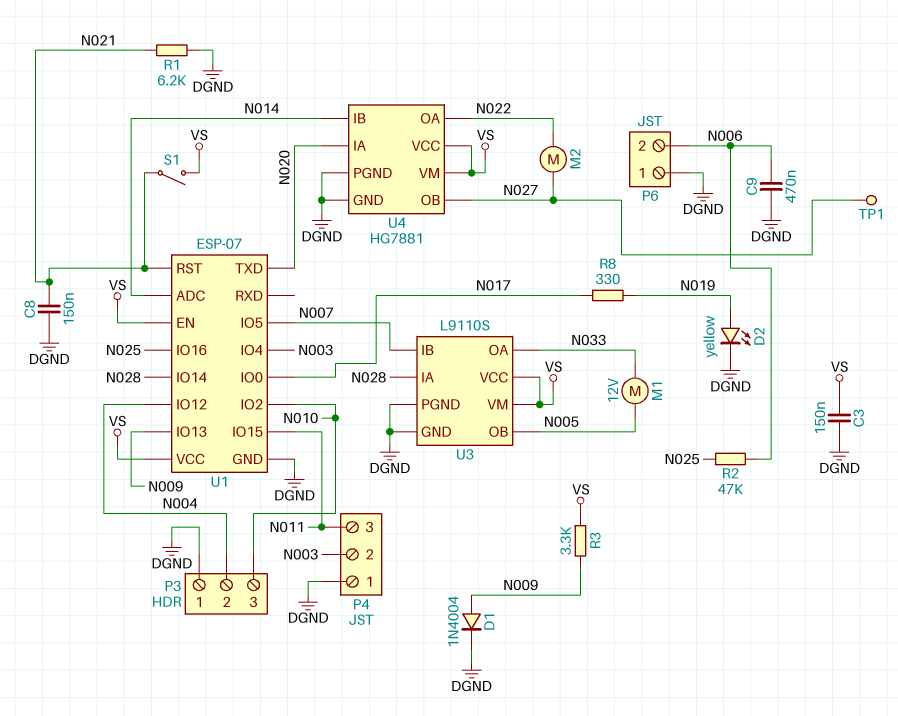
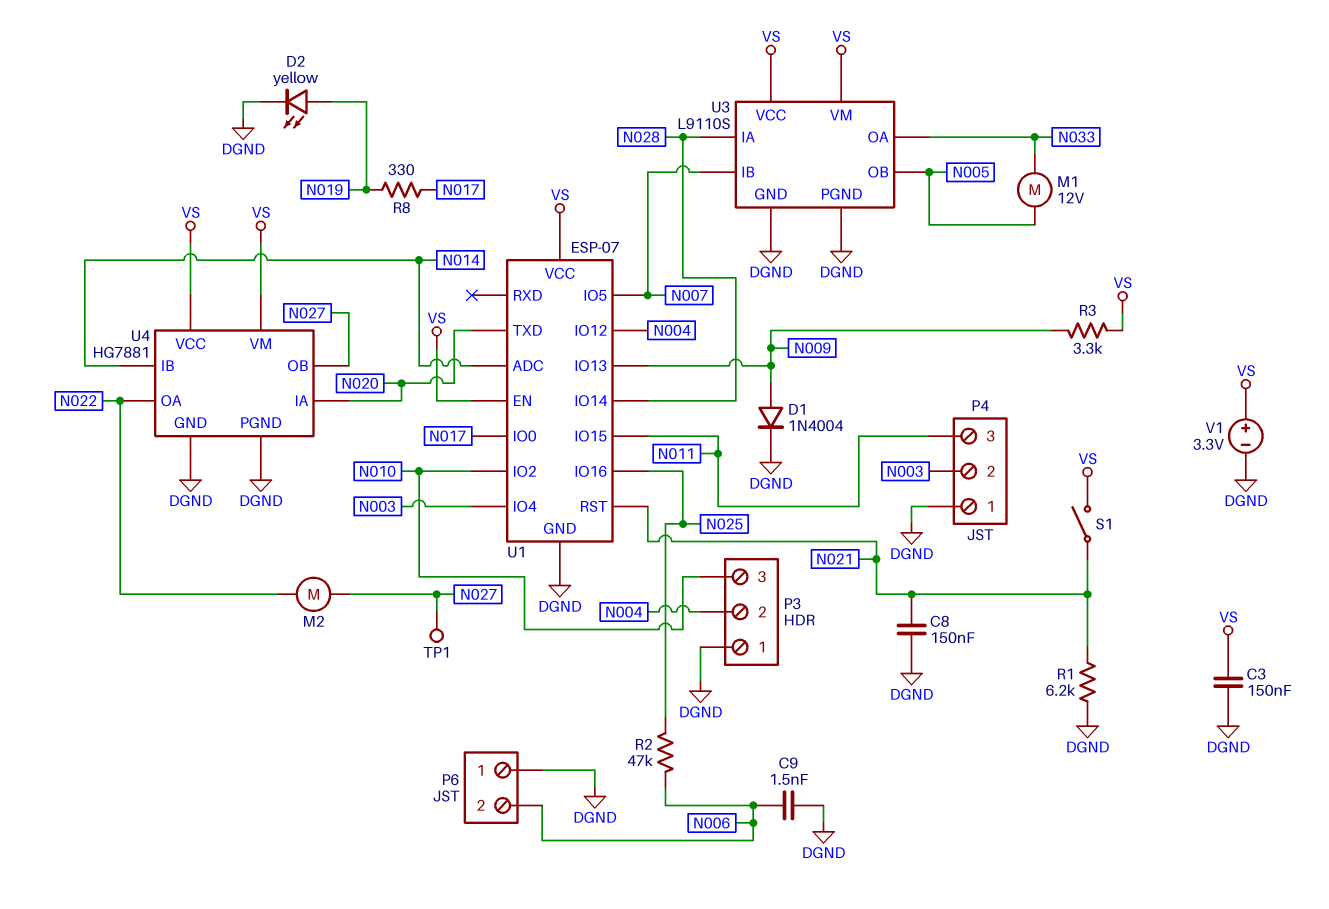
C9: 470nF (DGND, N006) -> 1.5nF (DGND, N006)
V1: none -> 3.3V (plus VS, minus DGND)

